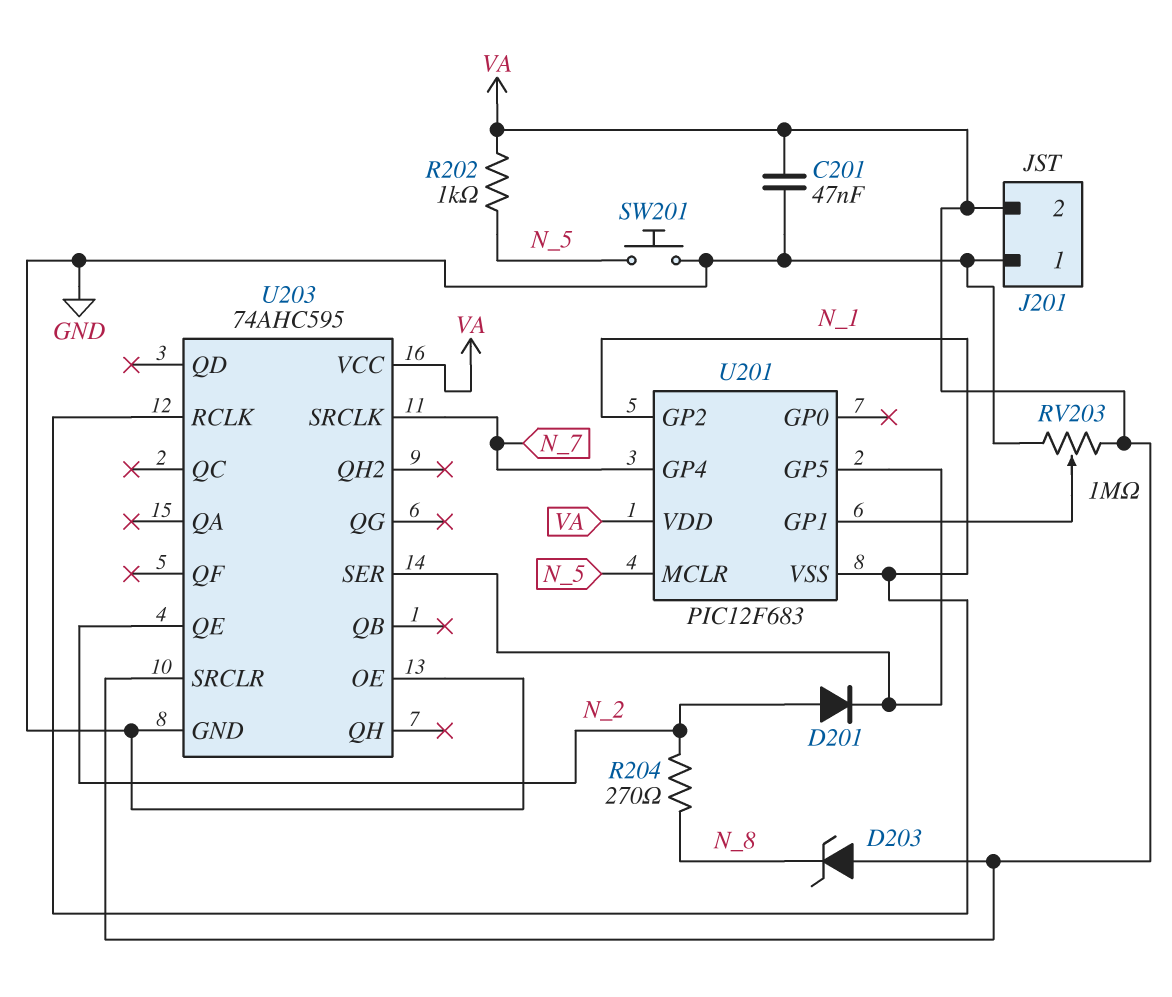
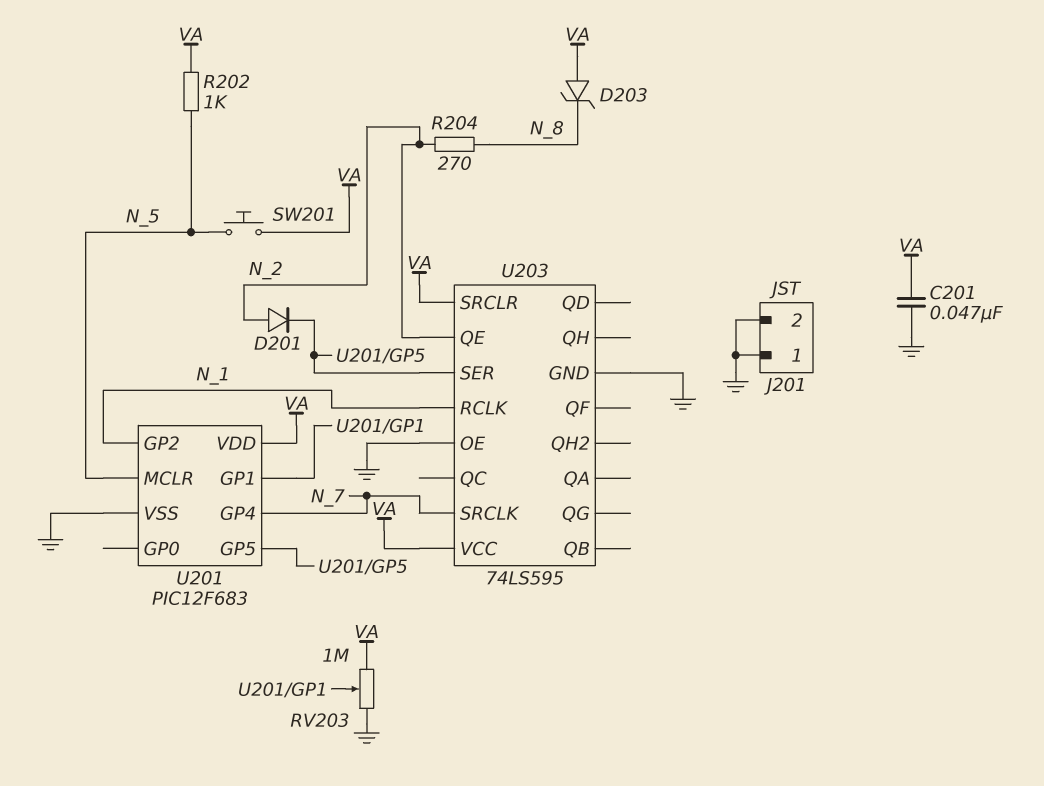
J201 pin 2: VA -> GND
SW201: button (GND, N_5) -> button (N_5, VA)
U201 pin VSS: N_1 -> GND
U203: 74AHC595 -> 74LS595

